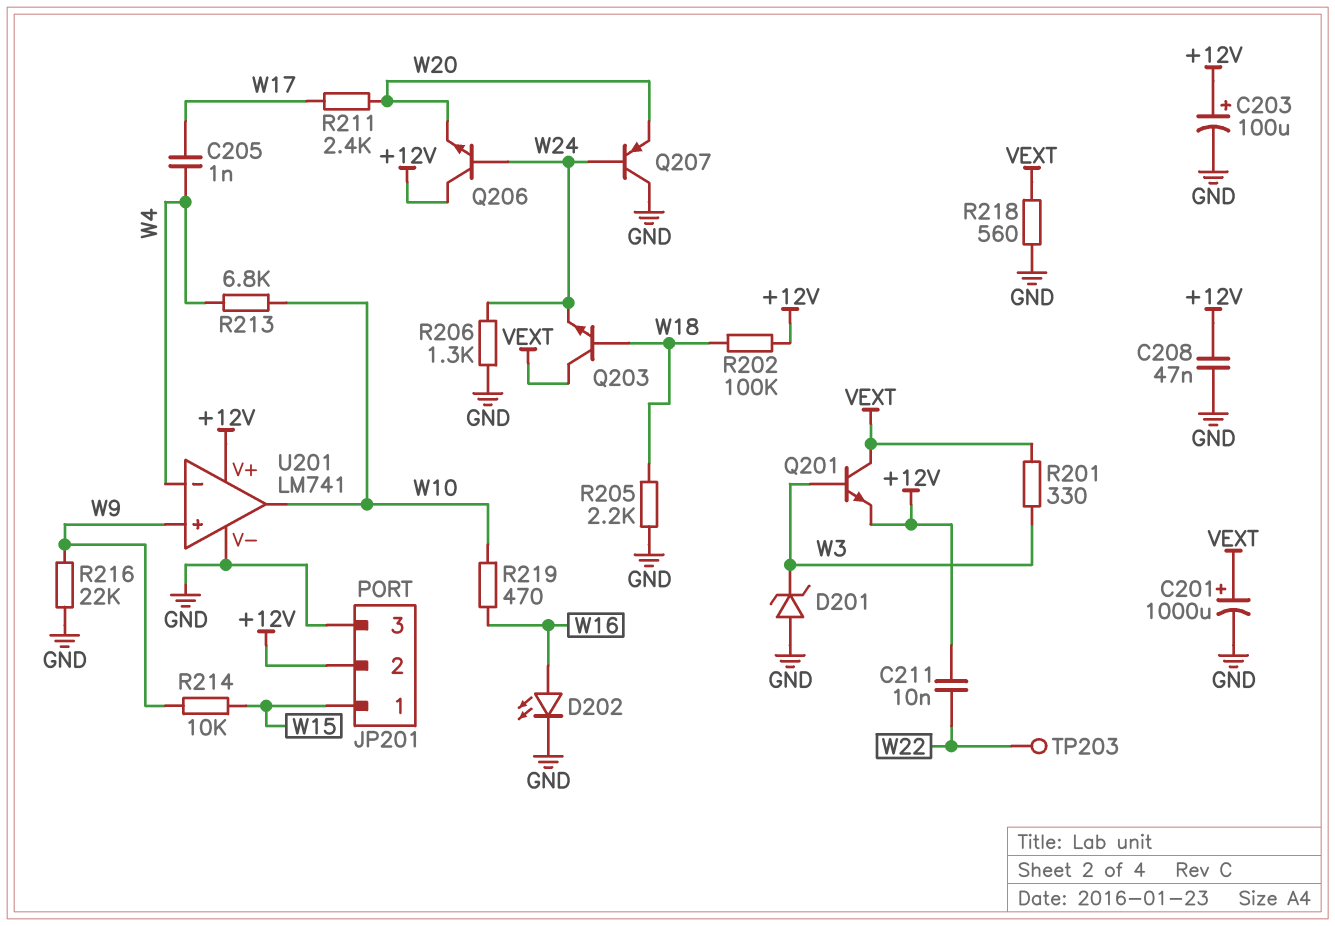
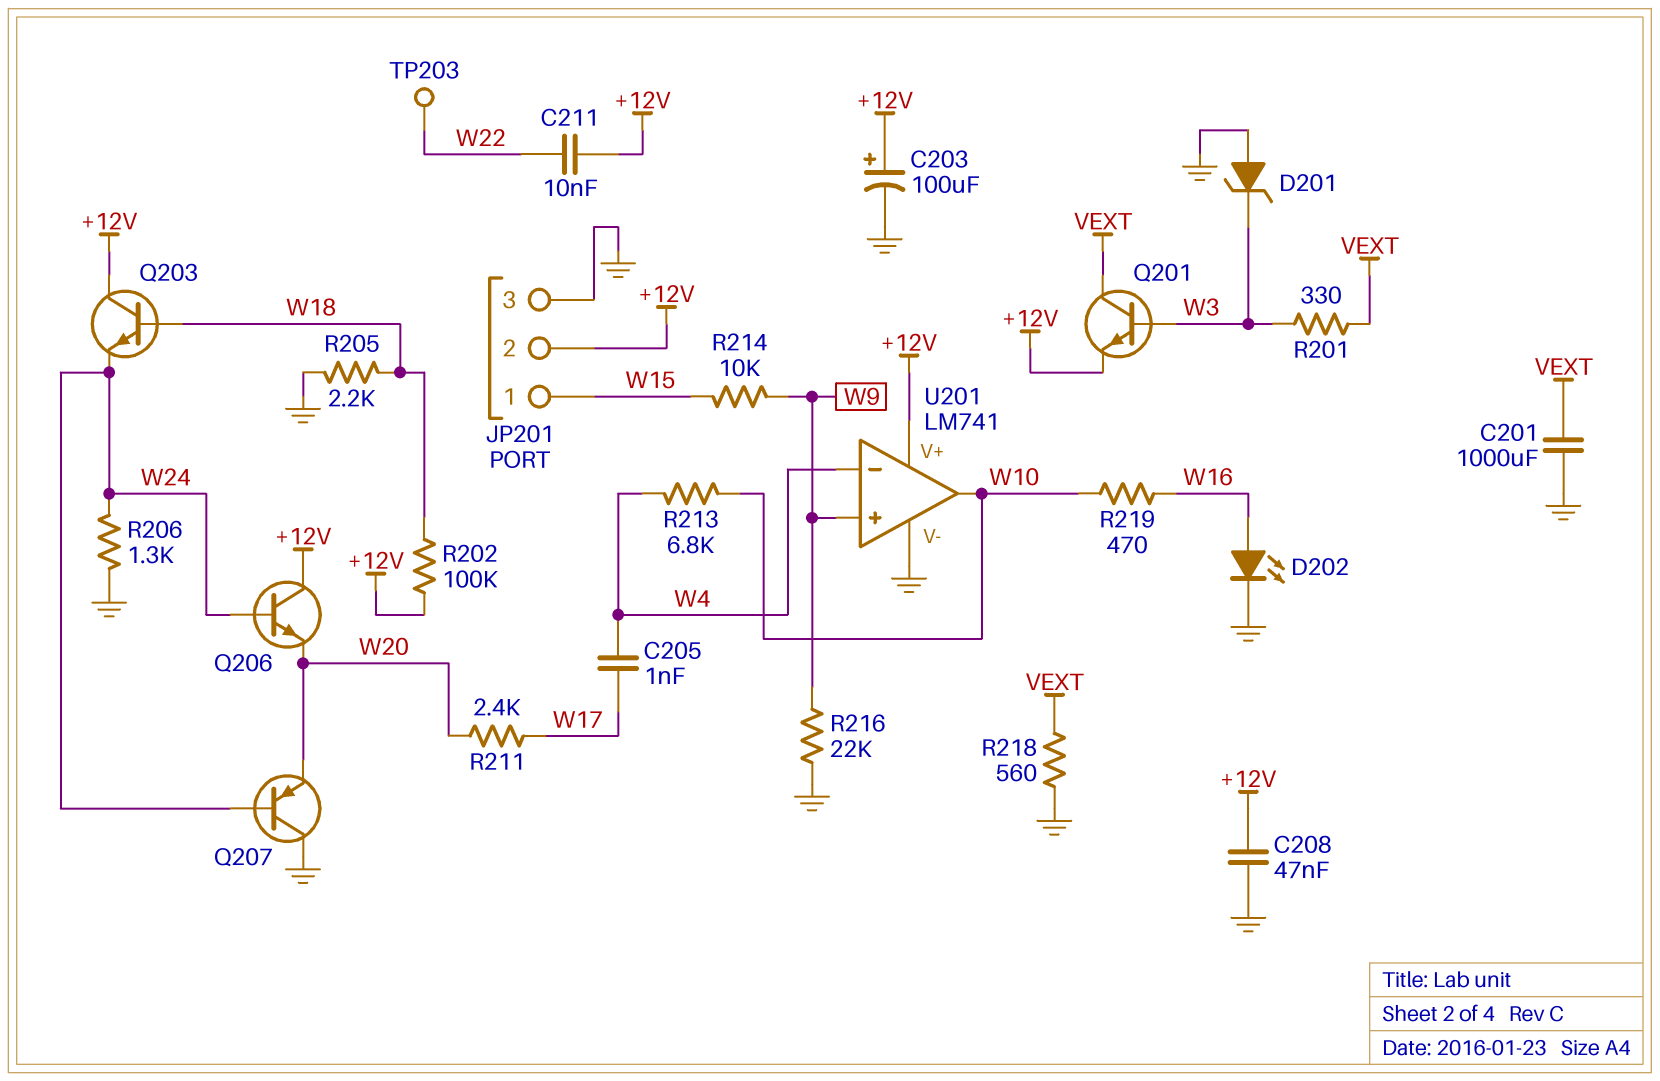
C201: 1000uF (plus VEXT, minus GND) -> 1000uF (GND, VEXT)
Q203: NPN (B W18, C VEXT, E W24) -> NPN (B W18, C +12V, E W24)

